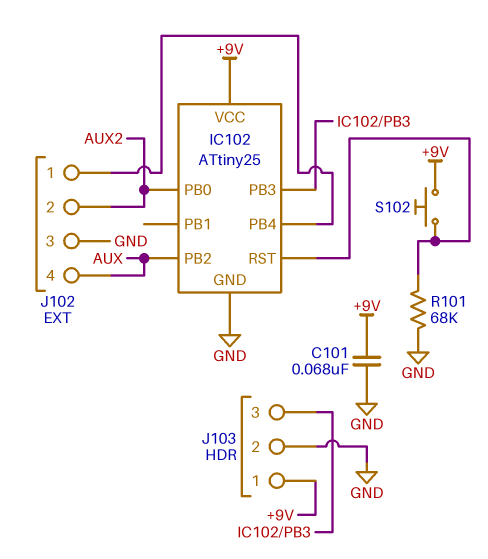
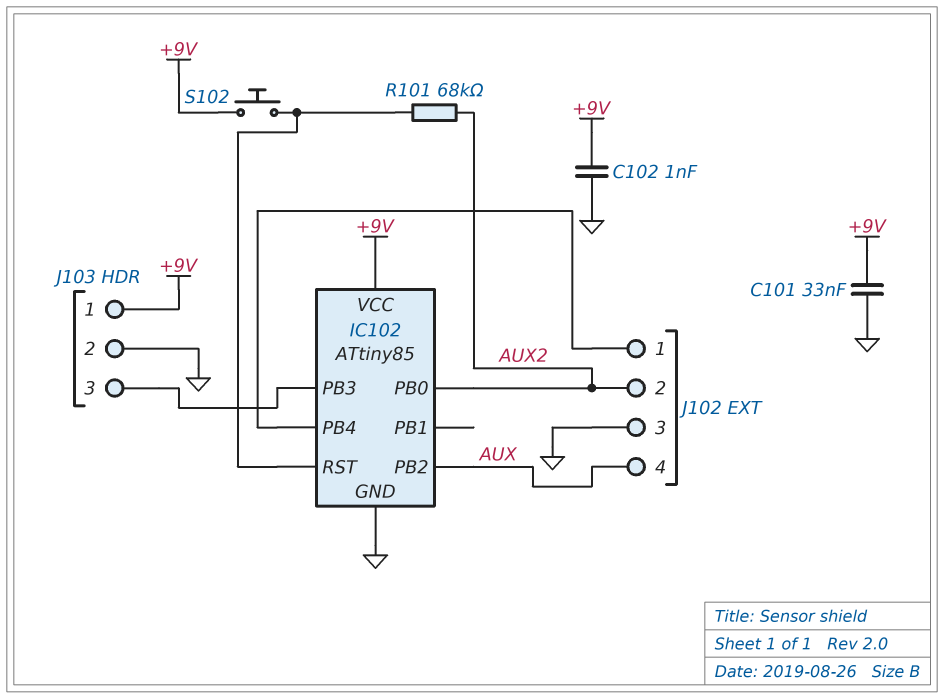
C101: 68nF (+9V, GND) -> 33nF (+9V, GND)
C102: none -> 1nF (+9V, GND)
IC102: ATtiny25 -> ATtiny85
R101: 68k (GND, IC102/RST) -> 68k (AUX2, IC102/RST)

